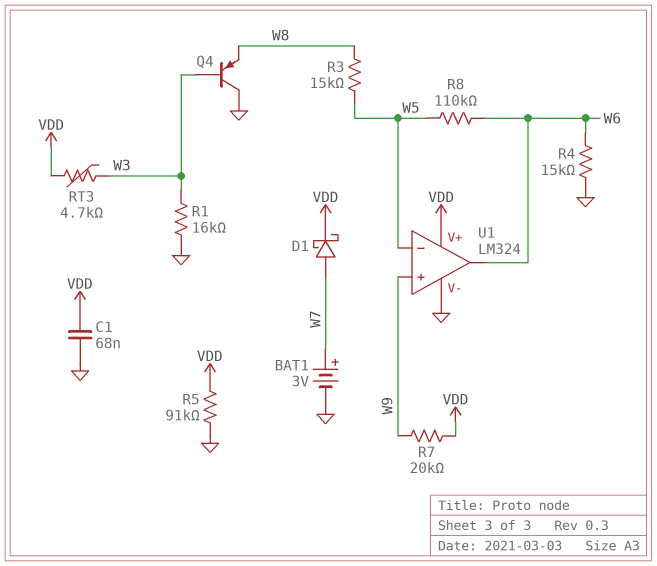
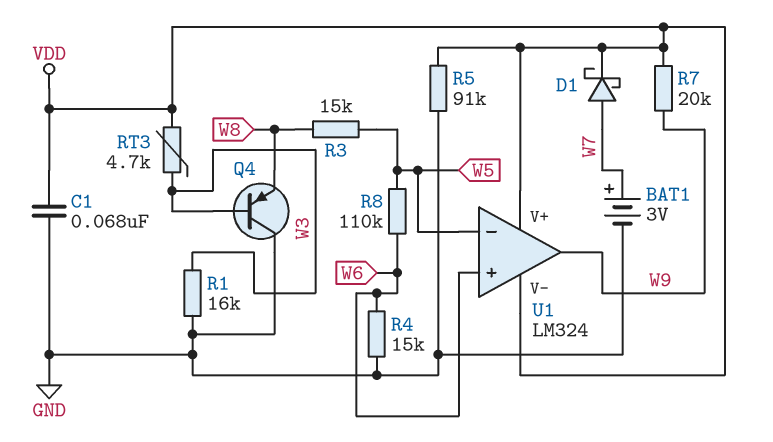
U1 pin V-: GND -> VDD
U1 pin in+: W9 -> W6
U1 pin out: W6 -> W9

